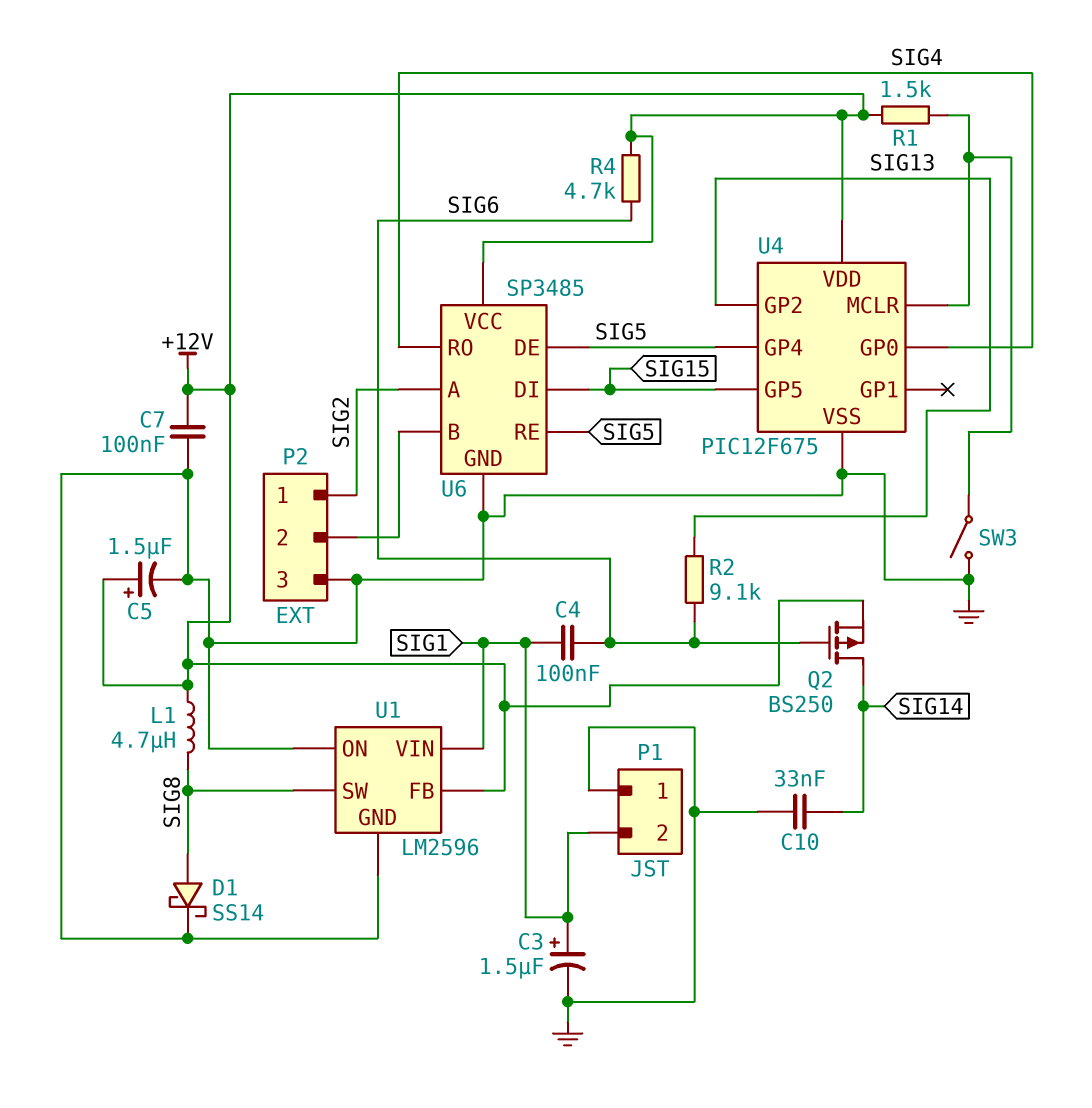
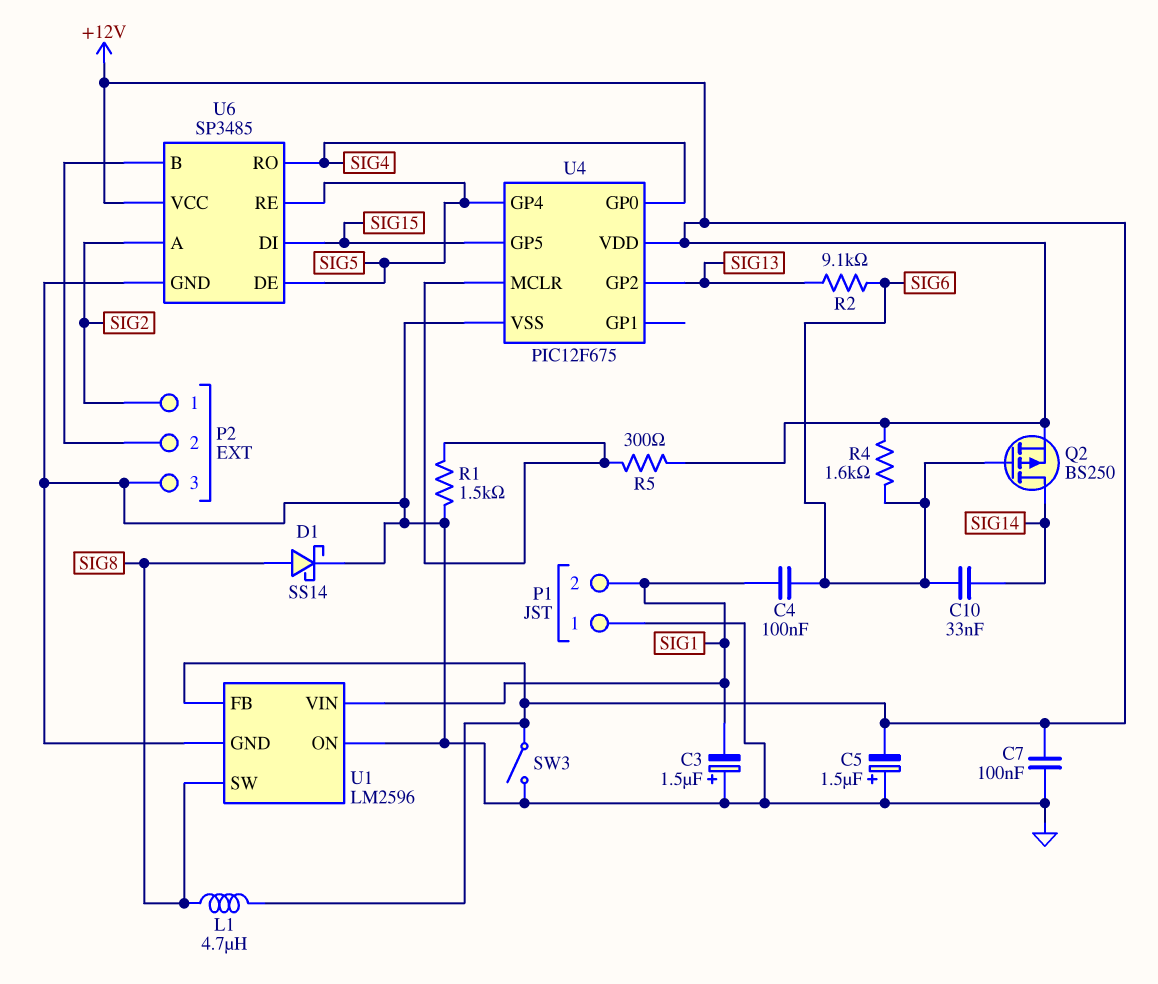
C3: 1.5uF (plus SIG1, minus GND) -> 1.5uF (plus GND, minus SIG1)
C5: 1.5uF (plus +12V, minus GND) -> 1.5uF (plus GND, minus +12V)
C10: 33nF (GND, SIG14) -> 33nF (SIG6, SIG14)
R1: 1.5k (+12V, U4/MCLR) -> 1.5k (GND, U4/MCLR)
R4: 4.7k (+12V, SIG6) -> 1.6k (+12V, SIG6)
R5: none -> 300 (+12V, U4/MCLR)
SW3: switch (GND, U4/MCLR) -> switch (+12V, GND)

